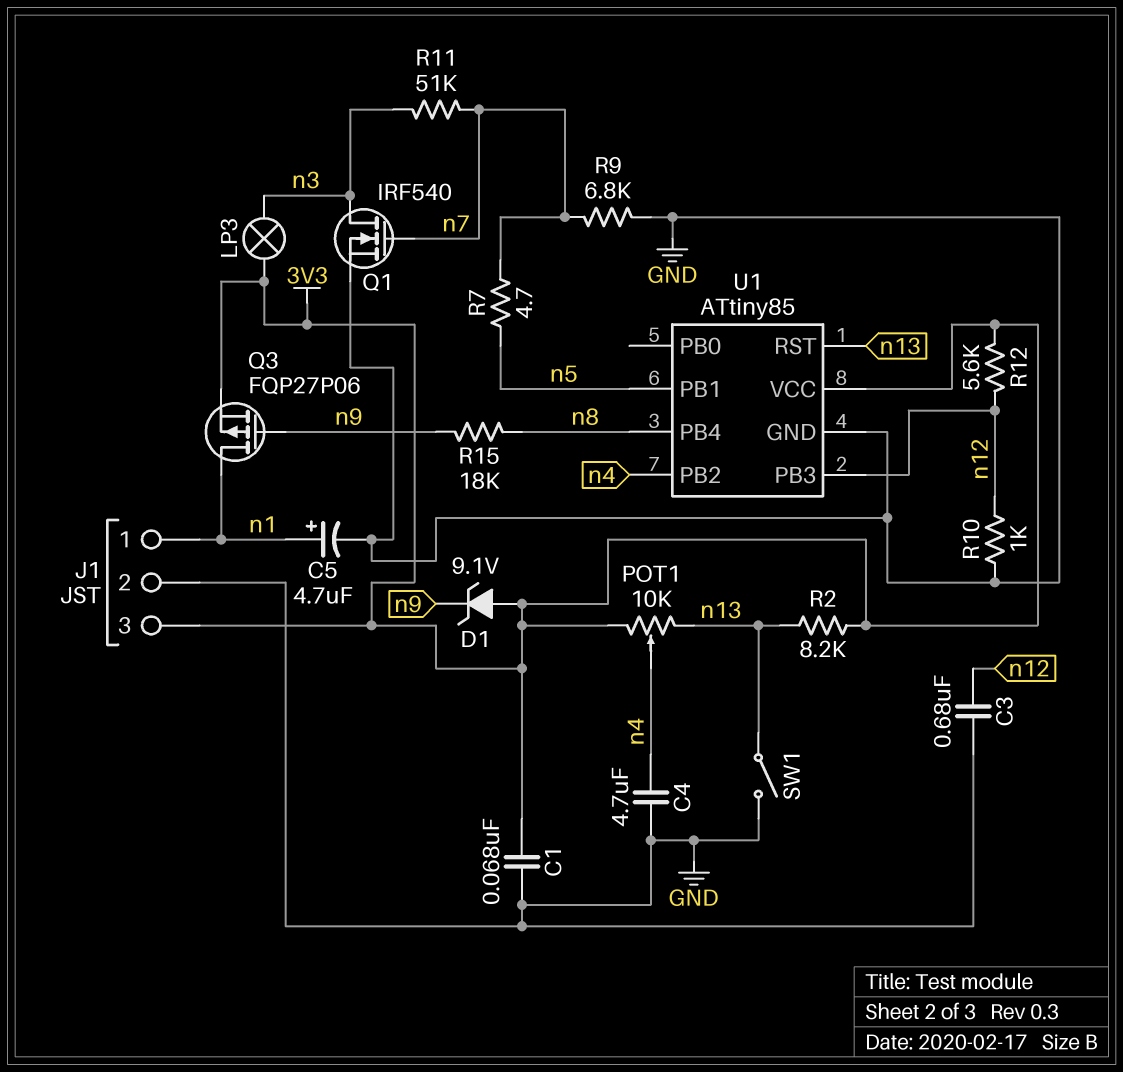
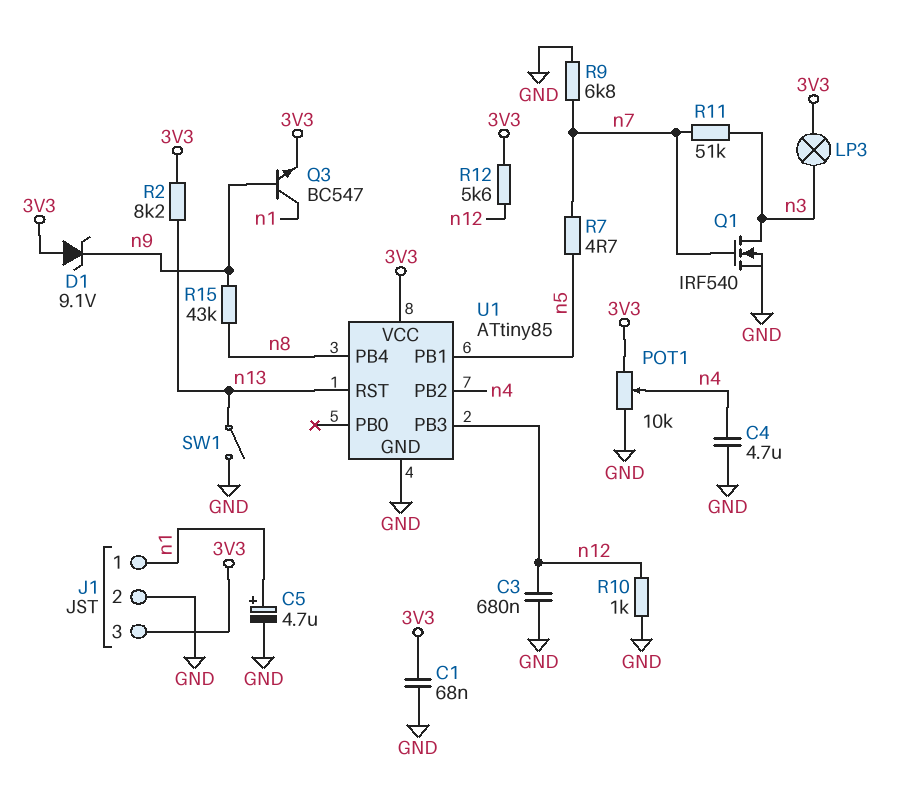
POT1: 10k (3V3, n13, wiper n4) -> 10k (3V3, GND, wiper n4)
Q3: PMOS FQP27P06 (G n9, D n1, S 3V3) -> NPN BC547 (B n9, C n1, E 3V3)
R15: 18k (n8, n9) -> 43k (n8, n9)

